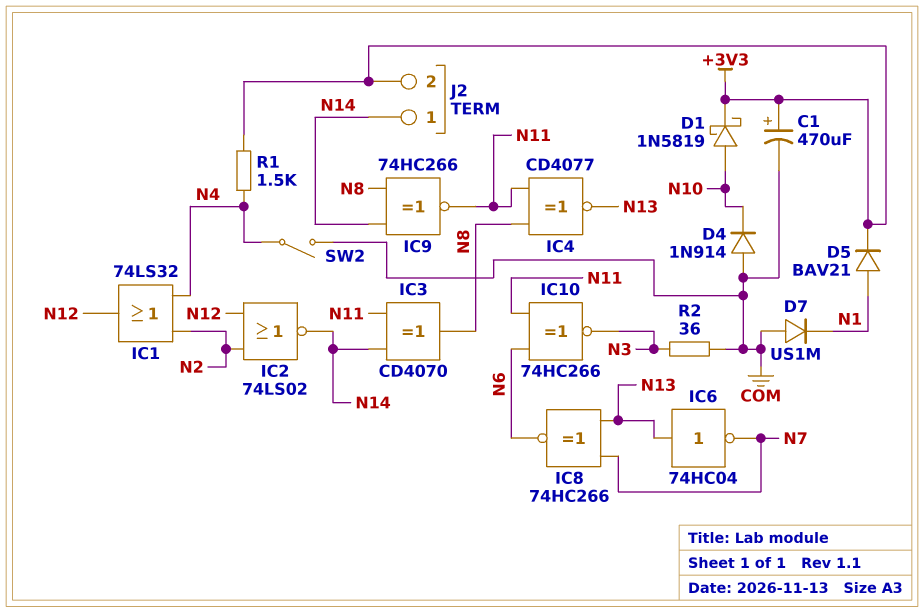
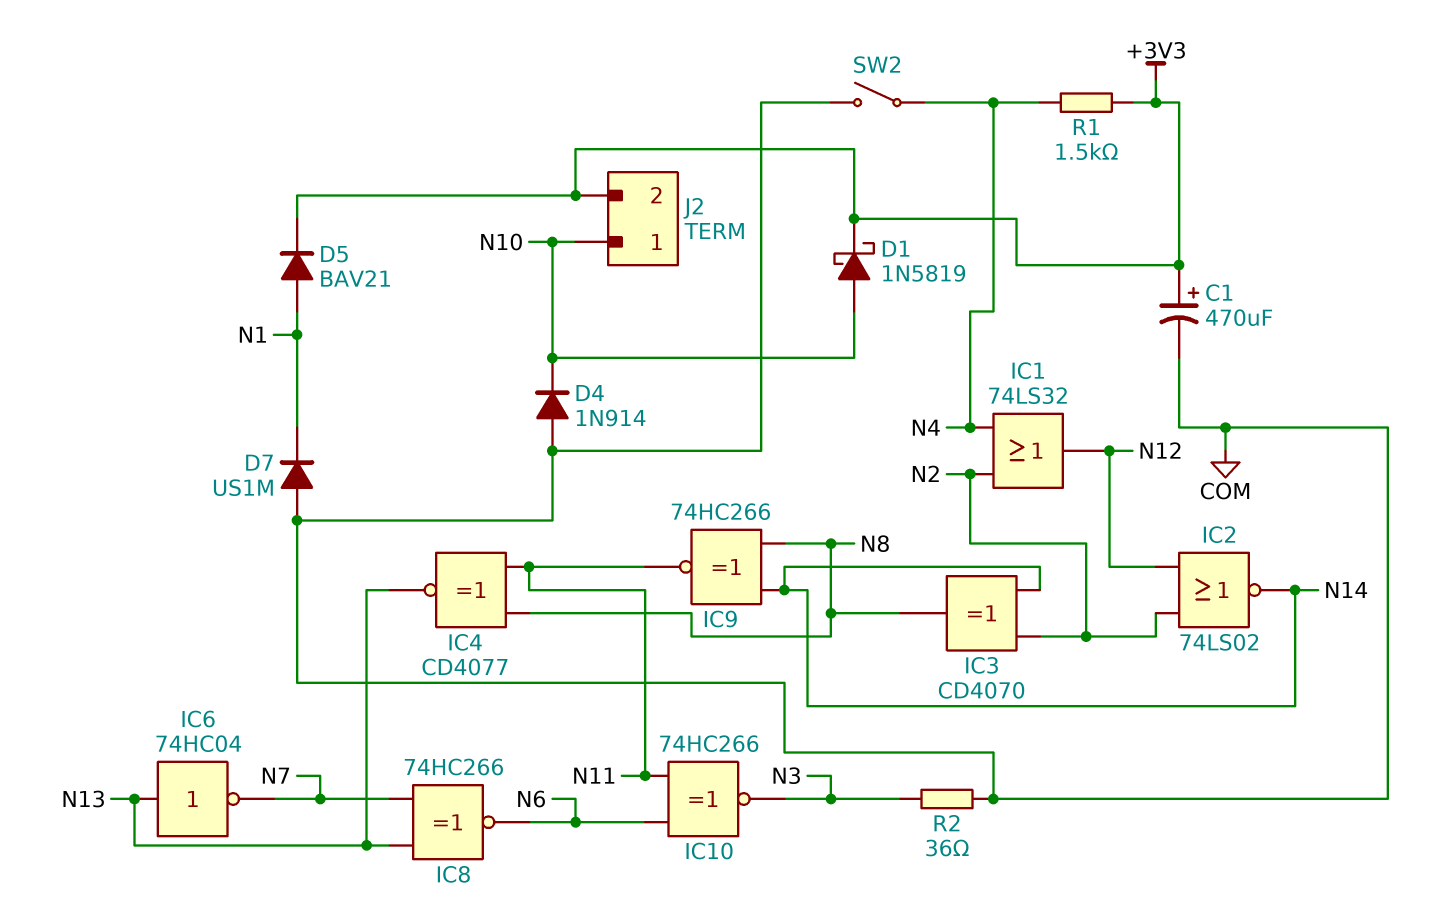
IC3: XOR CD4070 (in N11, in N14, out N8) -> XOR CD4070 (in N2, in N14, out N8)
J2 pin 1: N14 -> N10

